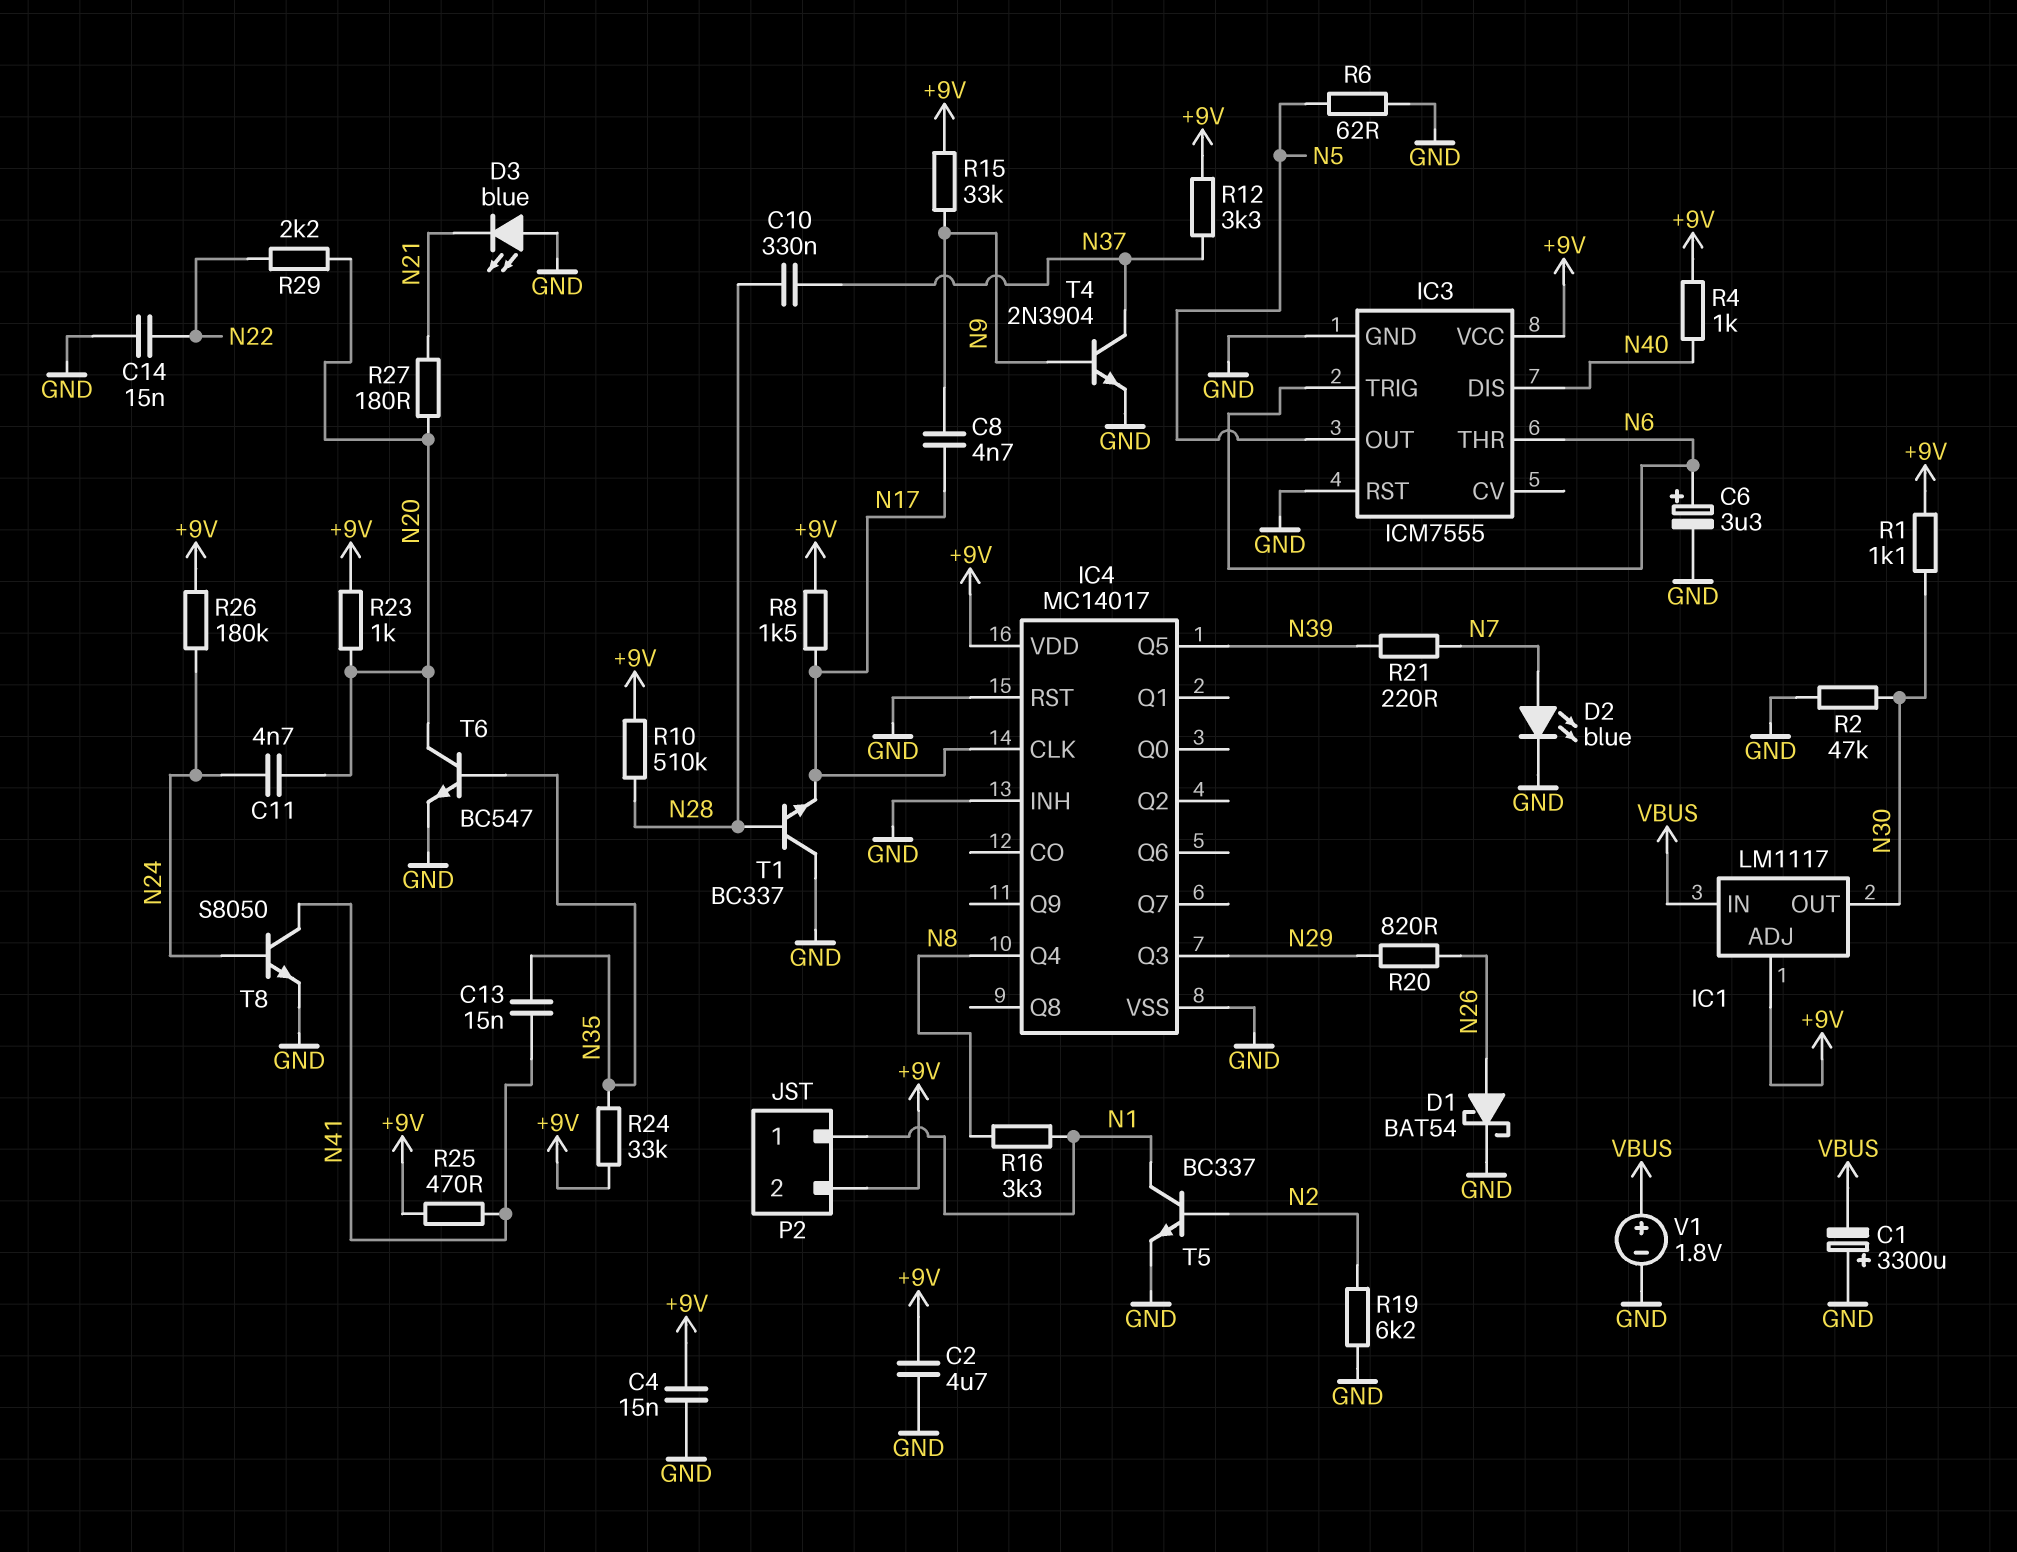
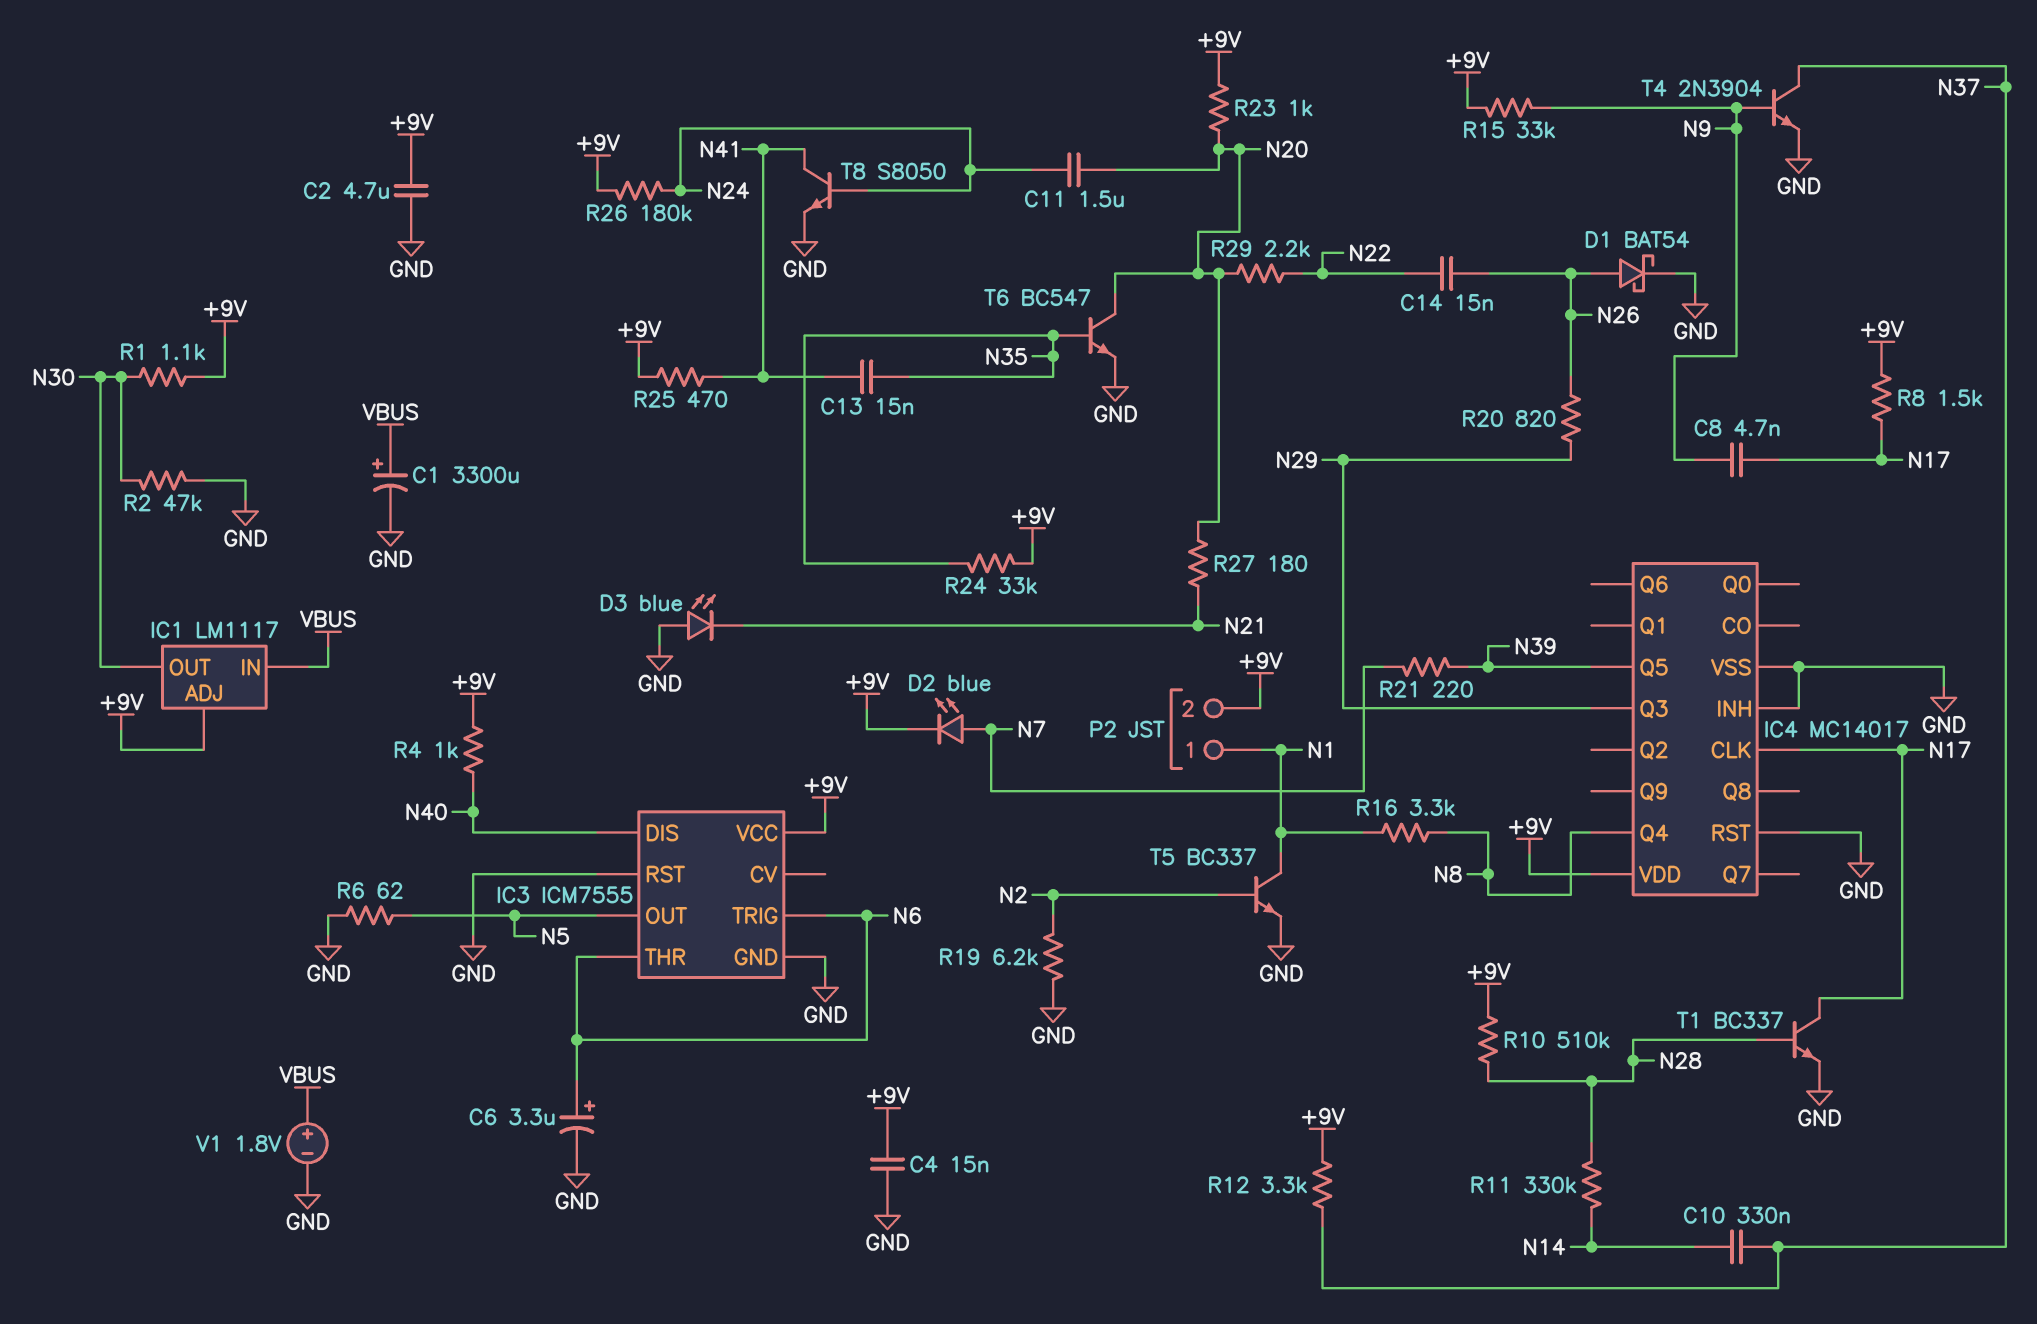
C1: 3300uF (plus GND, minus VBUS) -> 3300uF (plus VBUS, minus GND)
C10: 330nF (N28, N37) -> 330nF (N14, N37)
C11: 4.7nF (N20, N24) -> 1.5uF (N20, N24)
C14: 15nF (GND, N22) -> 15nF (N22, N26)
D2: LED blue (A N7, K GND) -> LED blue (A N7, K +9V)
R11: none -> 330k (N14, N28)
T1: NPN BC337 (B N28, C GND, E N17) -> NPN BC337 (B N28, C N17, E GND)

